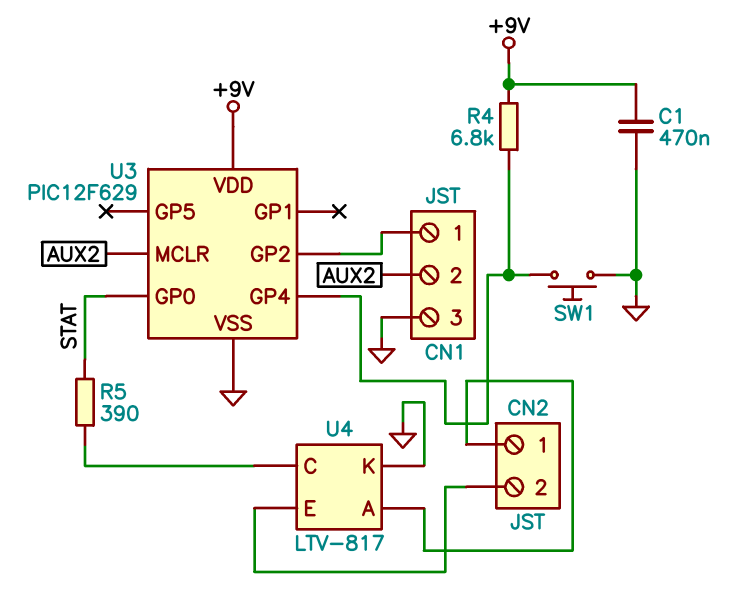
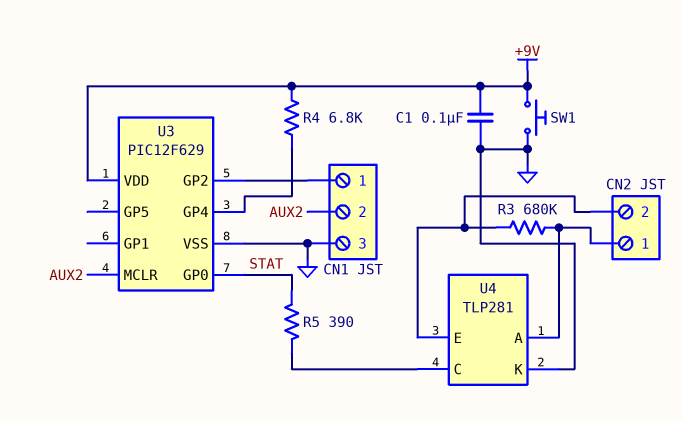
C1: 470nF (+9V, GND) -> 100nF (+9V, GND)
R3: none -> 680k (CN2/1, CN2/2)
SW1: button (GND, U3/GP4) -> button (+9V, GND)
U4: LTV-817 -> TLP281

